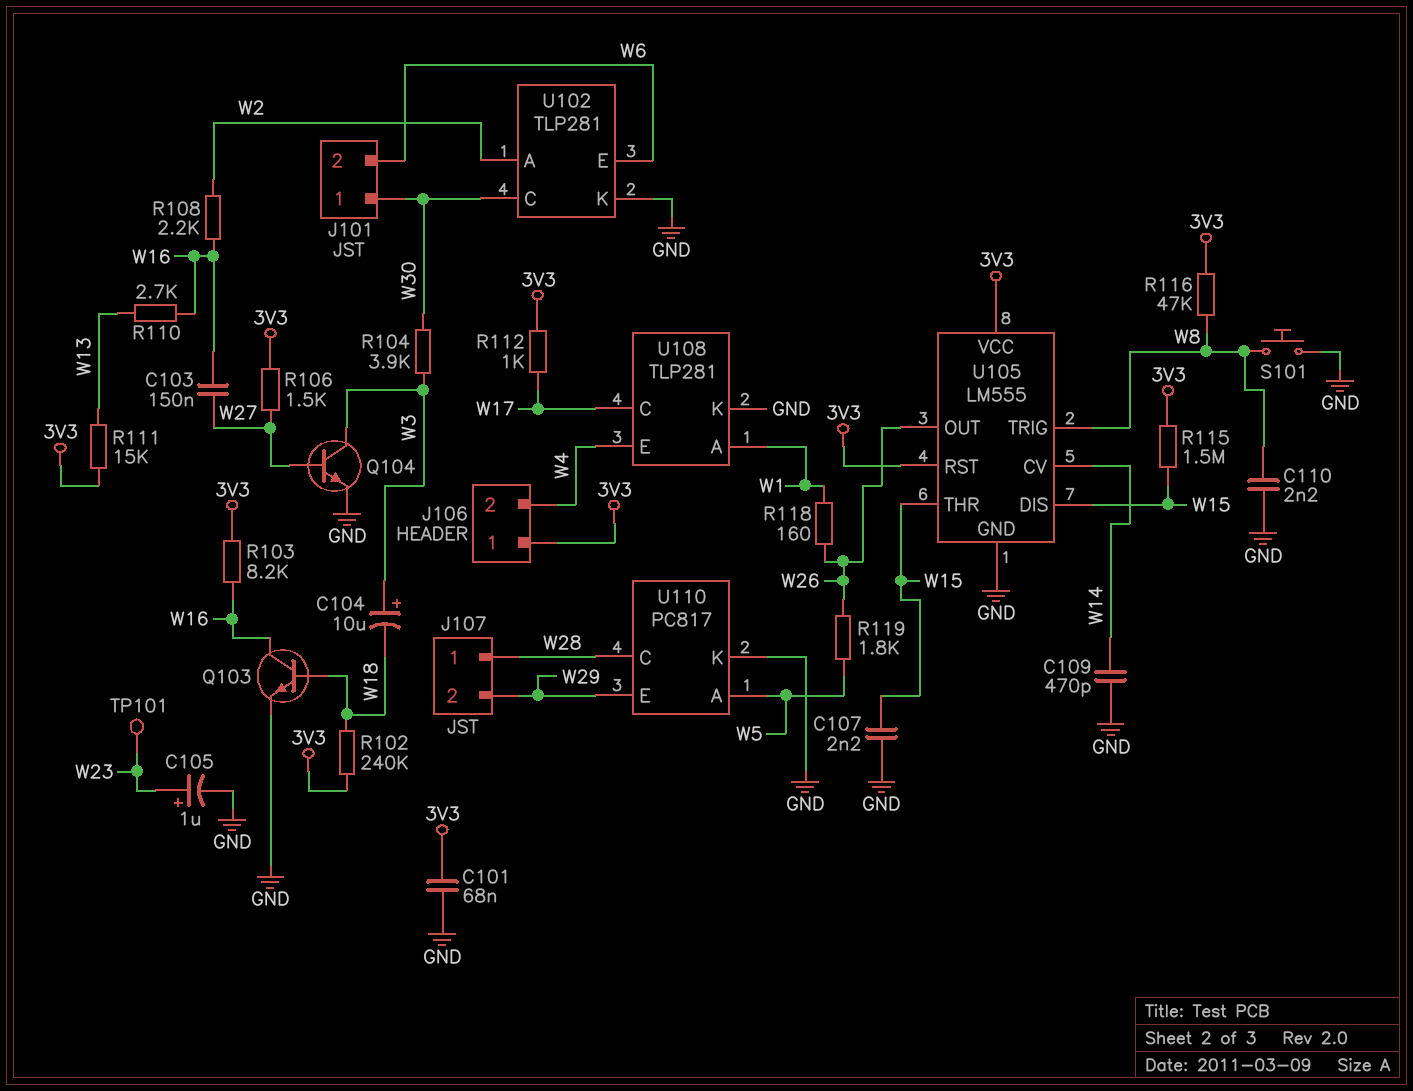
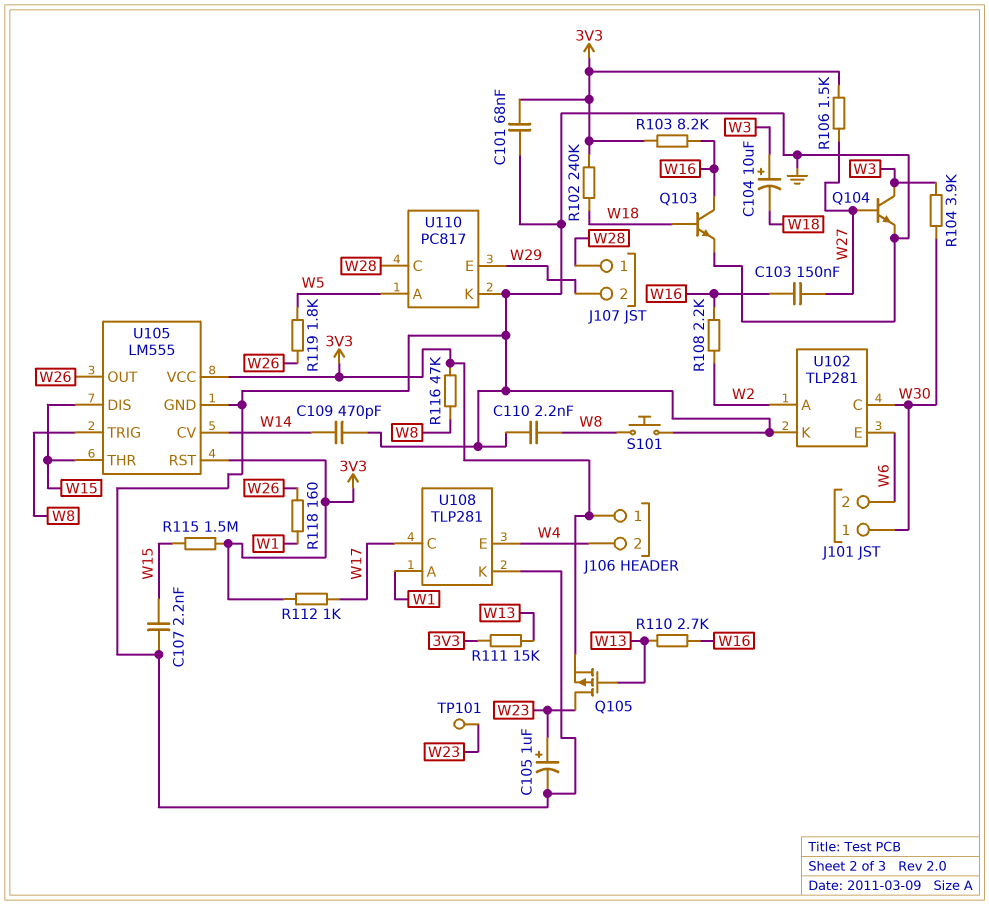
Q105: none -> PMOS (G W13, D W23, S 3V3)

